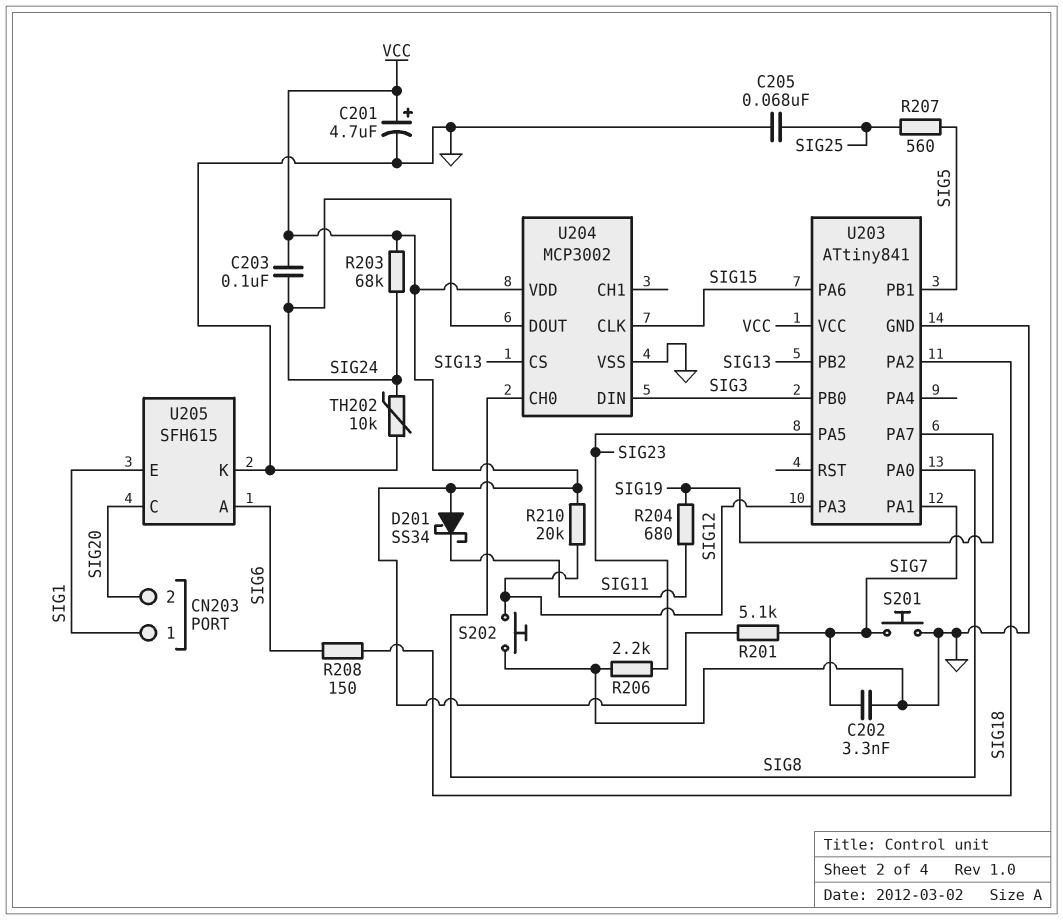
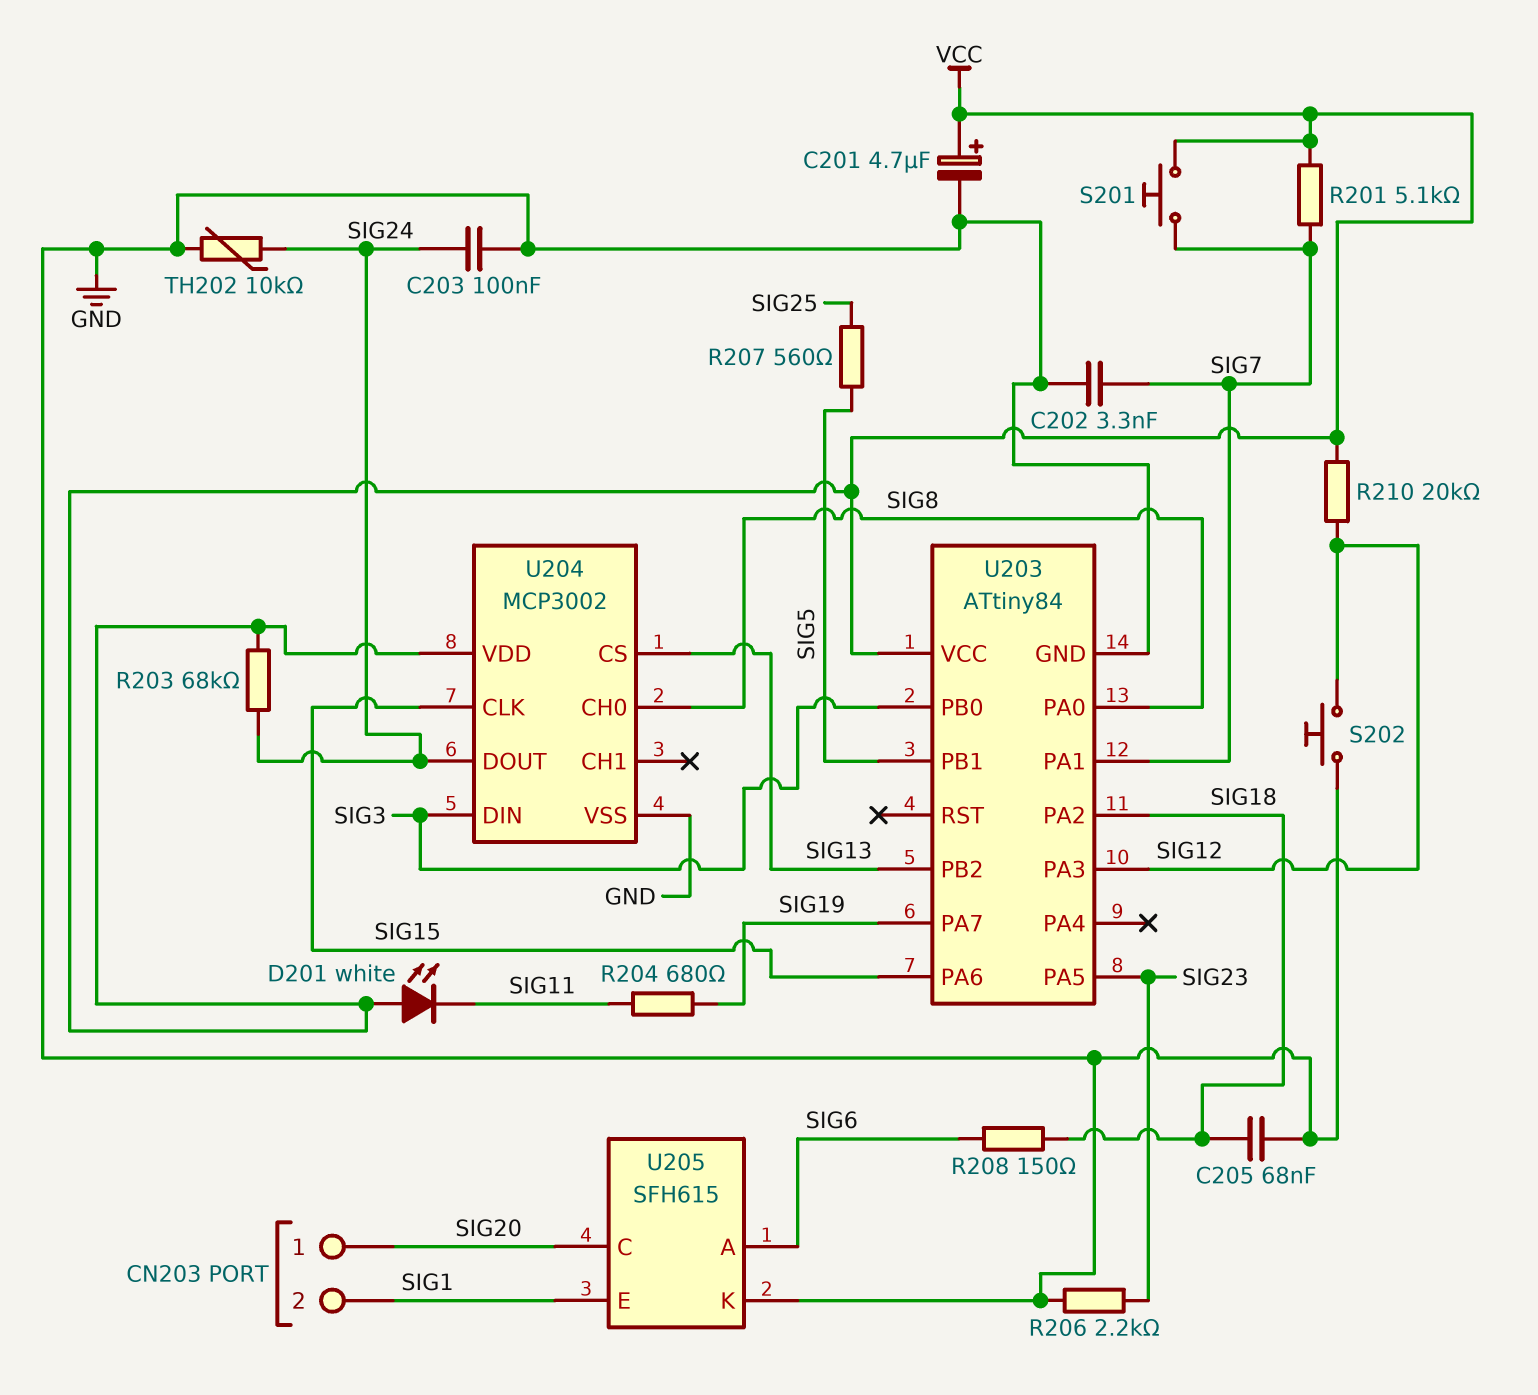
C203: 100nF (SIG24, VCC) -> 100nF (GND, SIG24)
C205: 68nF (GND, SIG25) -> 68nF (GND, SIG18)
CN203 pin 1: SIG1 -> SIG20
CN203 pin 2: SIG20 -> SIG1
D201: schottky SS34 (A VCC, K SIG11) -> LED white (A VCC, K SIG11)
S201: button (GND, SIG7) -> button (SIG7, VCC)
U203: ATtiny841 -> ATtiny84

